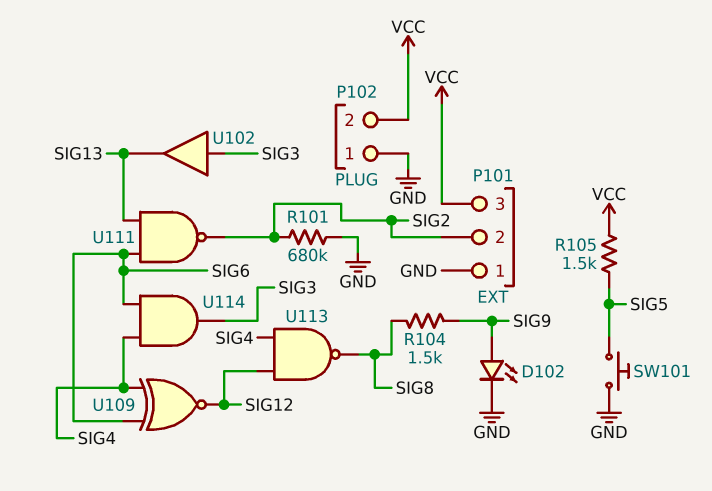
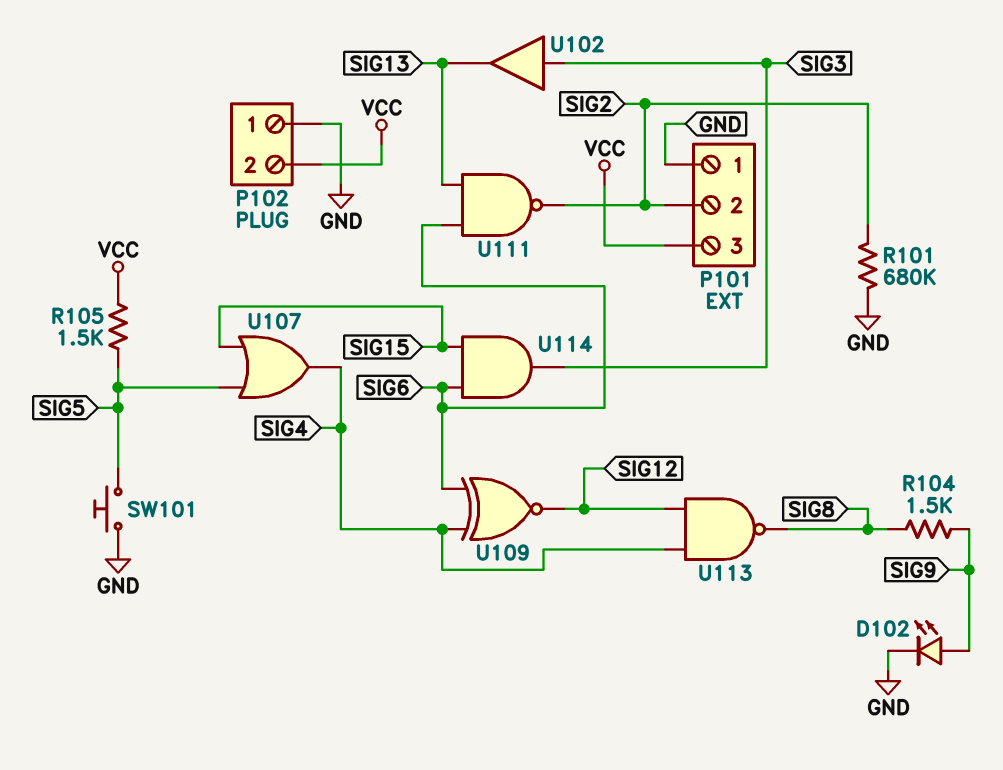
U107: none -> OR (in SIG5, in SIG15, out SIG4)
U114: AND (in SIG4, in SIG6, out SIG3) -> AND (in SIG6, in SIG15, out SIG3)

